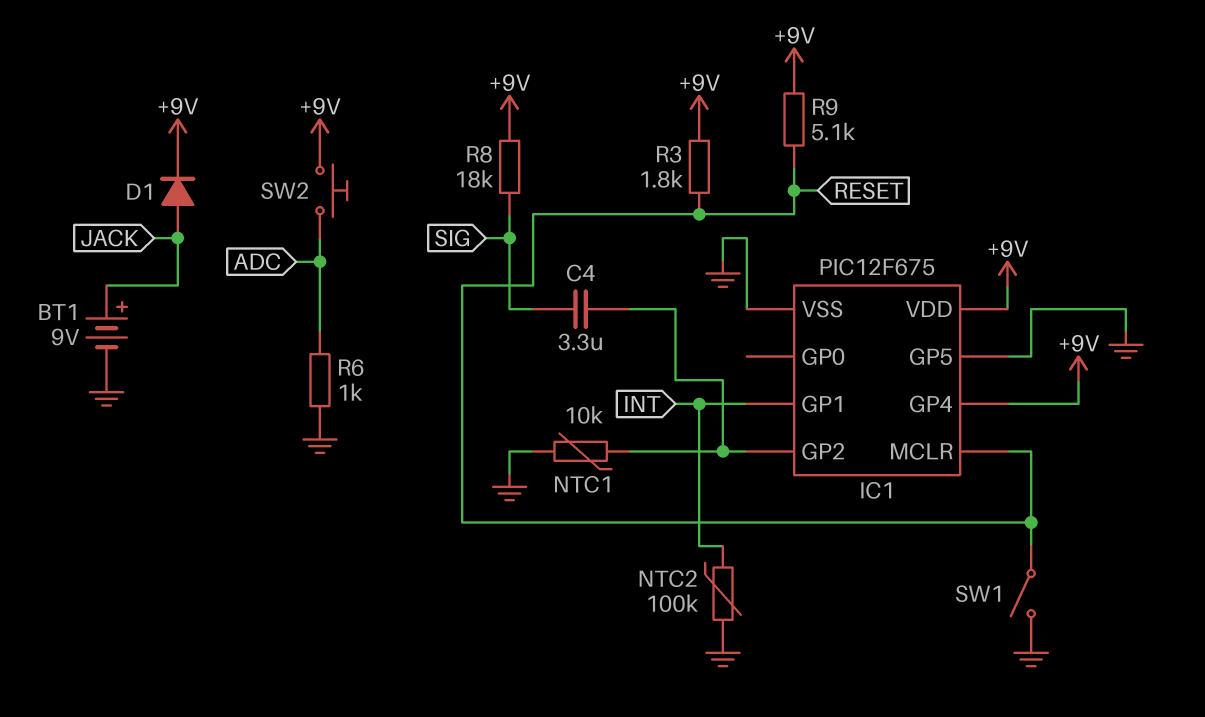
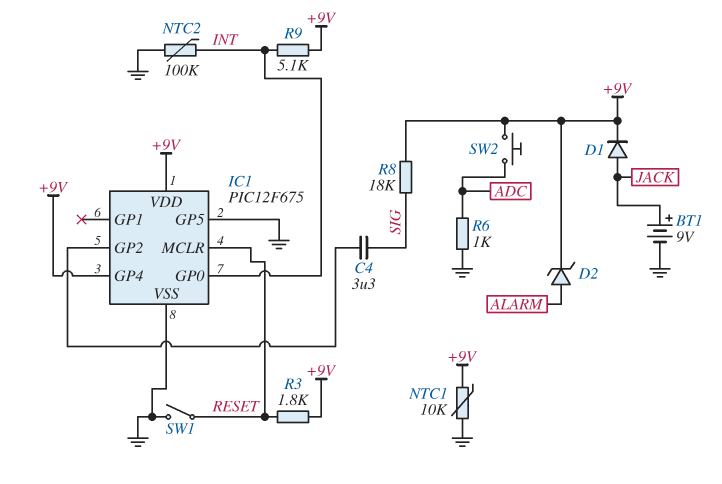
D2: none -> zener (A ALARM, K +9V)
IC1 pin GP0: none -> INT
IC1 pin GP1: INT -> none
NTC1: 10k (GND, IC1/GP2) -> 10k (+9V, GND)
R9: 5.1k (+9V, RESET) -> 5.1k (+9V, INT)

